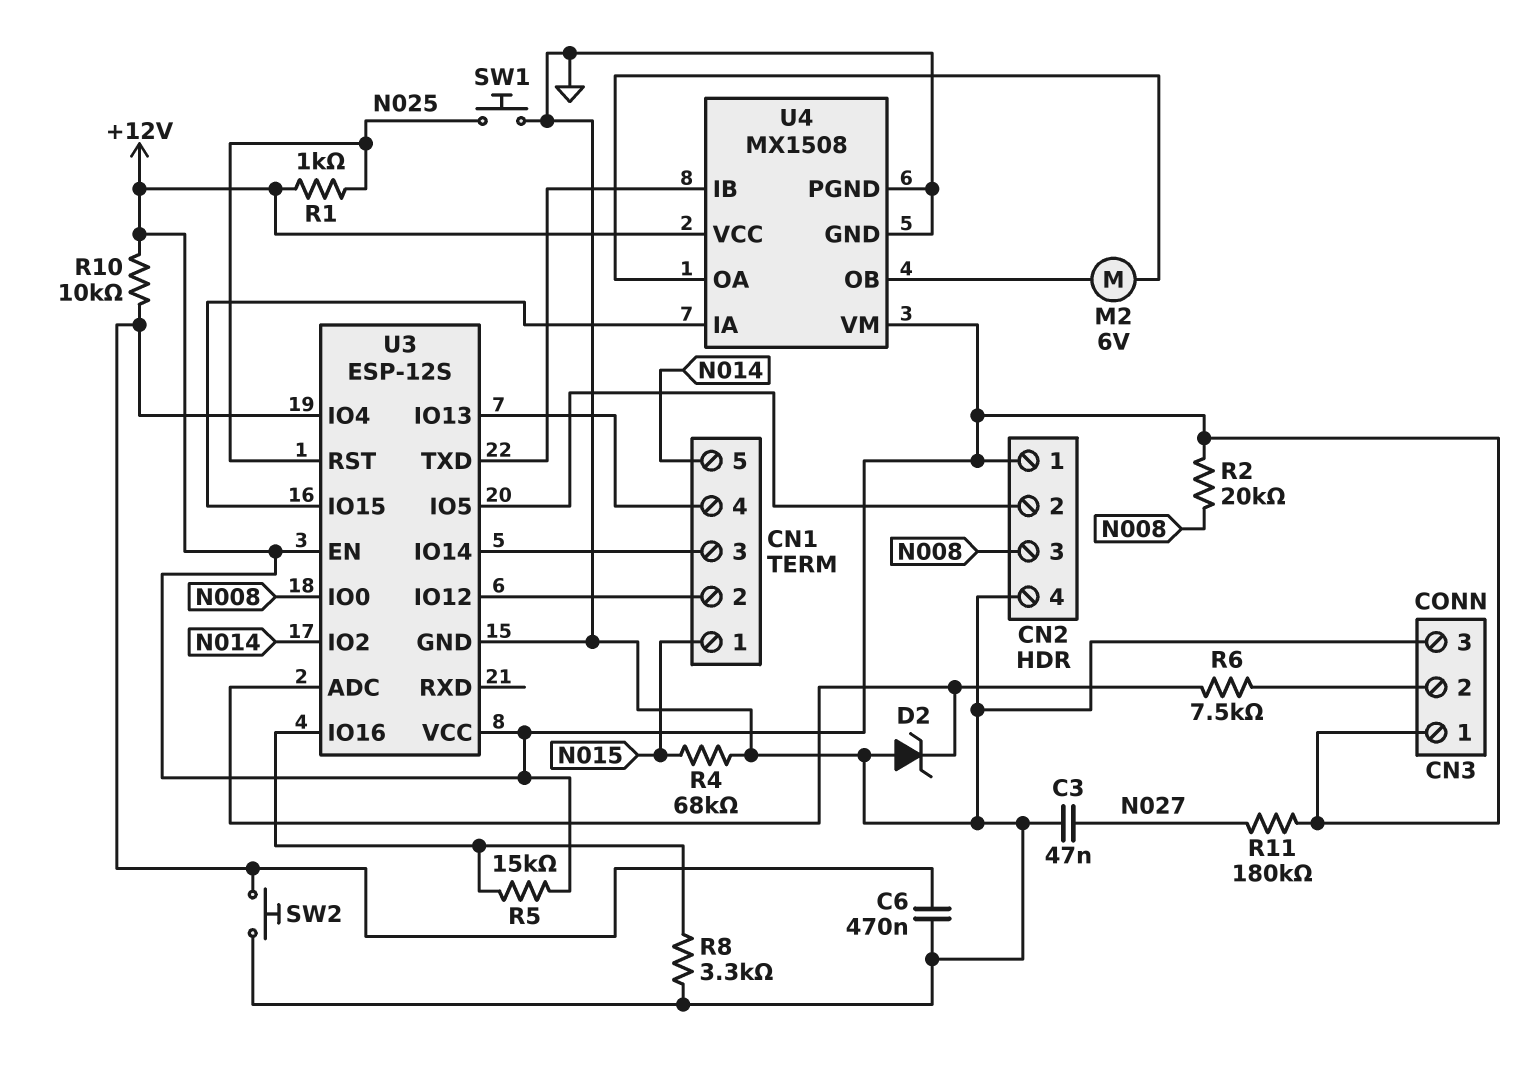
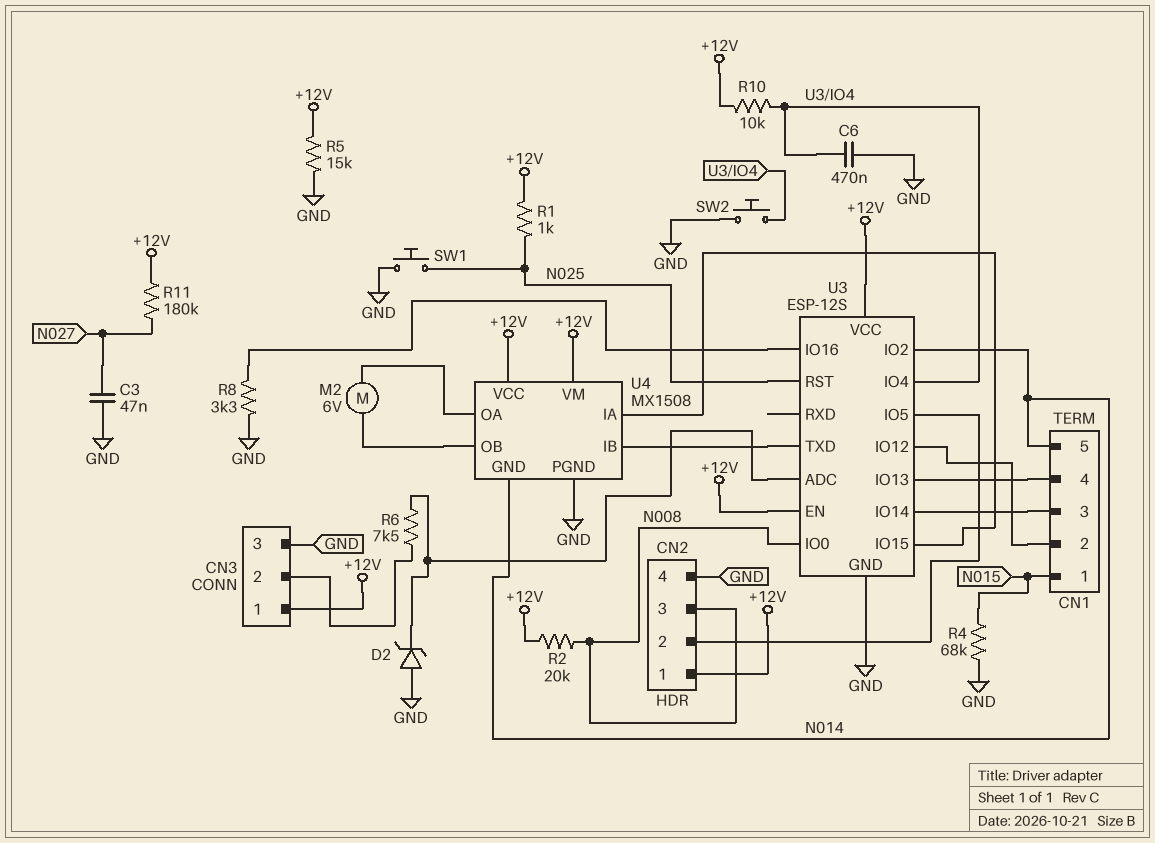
R5: 15k (+12V, U3/IO16) -> 15k (+12V, GND)
U4 pin GND: GND -> N014

